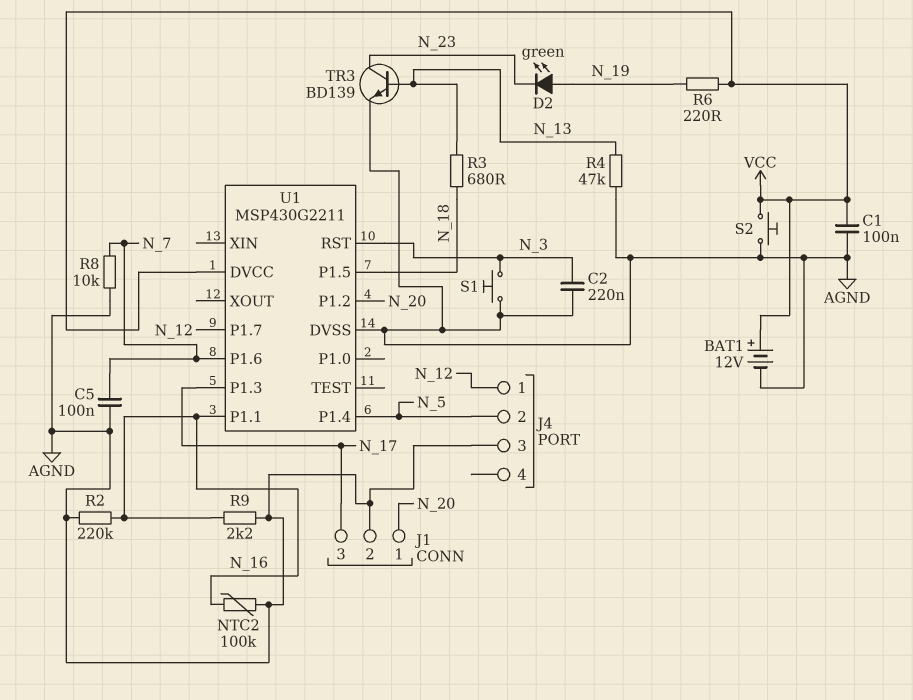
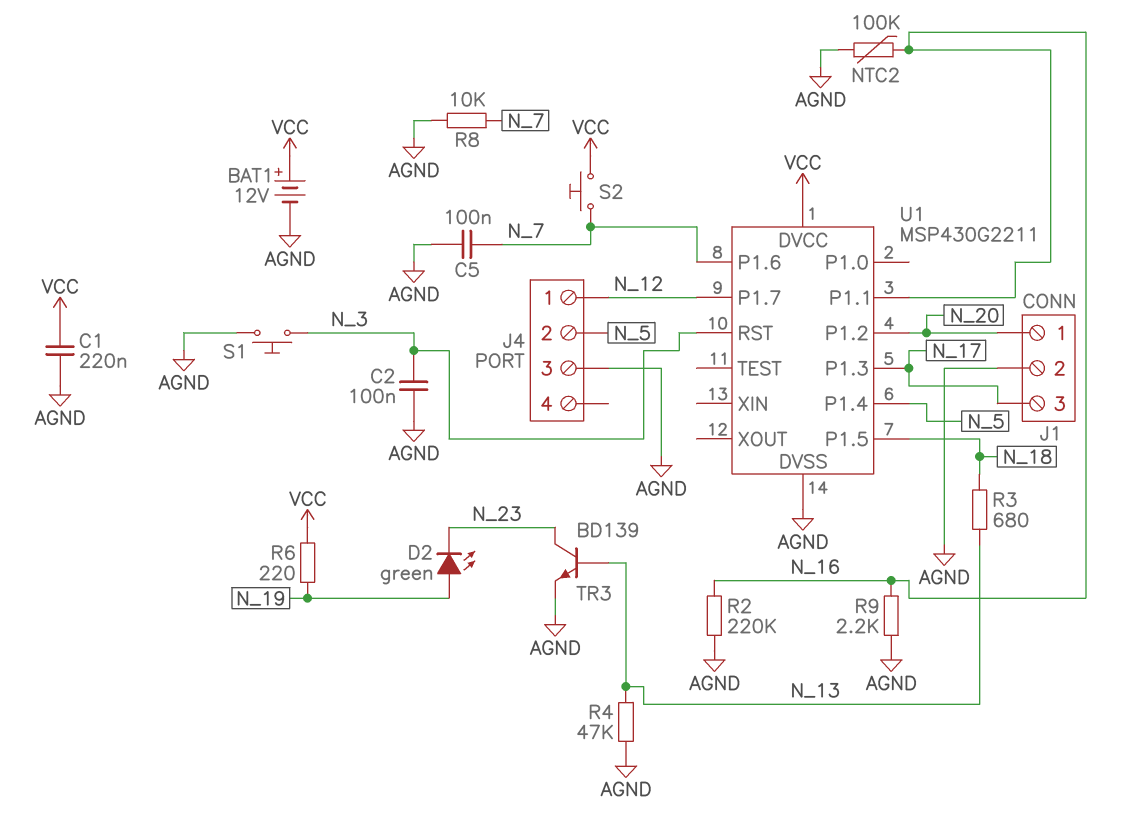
C1: 100nF (AGND, VCC) -> 220nF (AGND, VCC)
C2: 220nF (AGND, N_3) -> 100nF (AGND, N_3)
S2: button (AGND, VCC) -> button (N_7, VCC)

